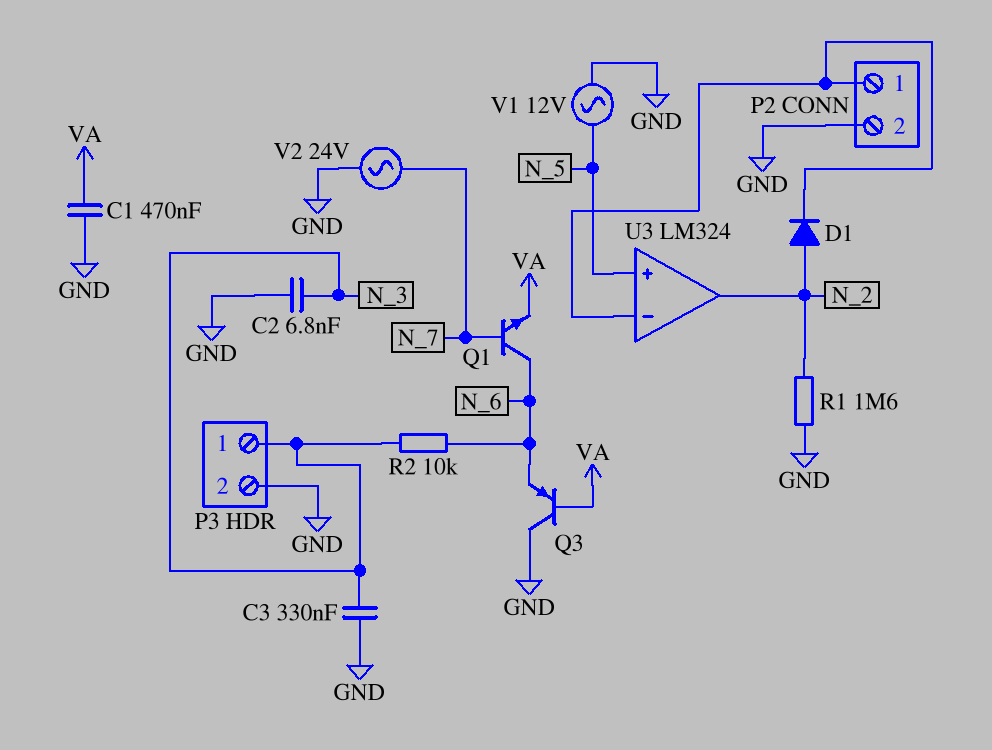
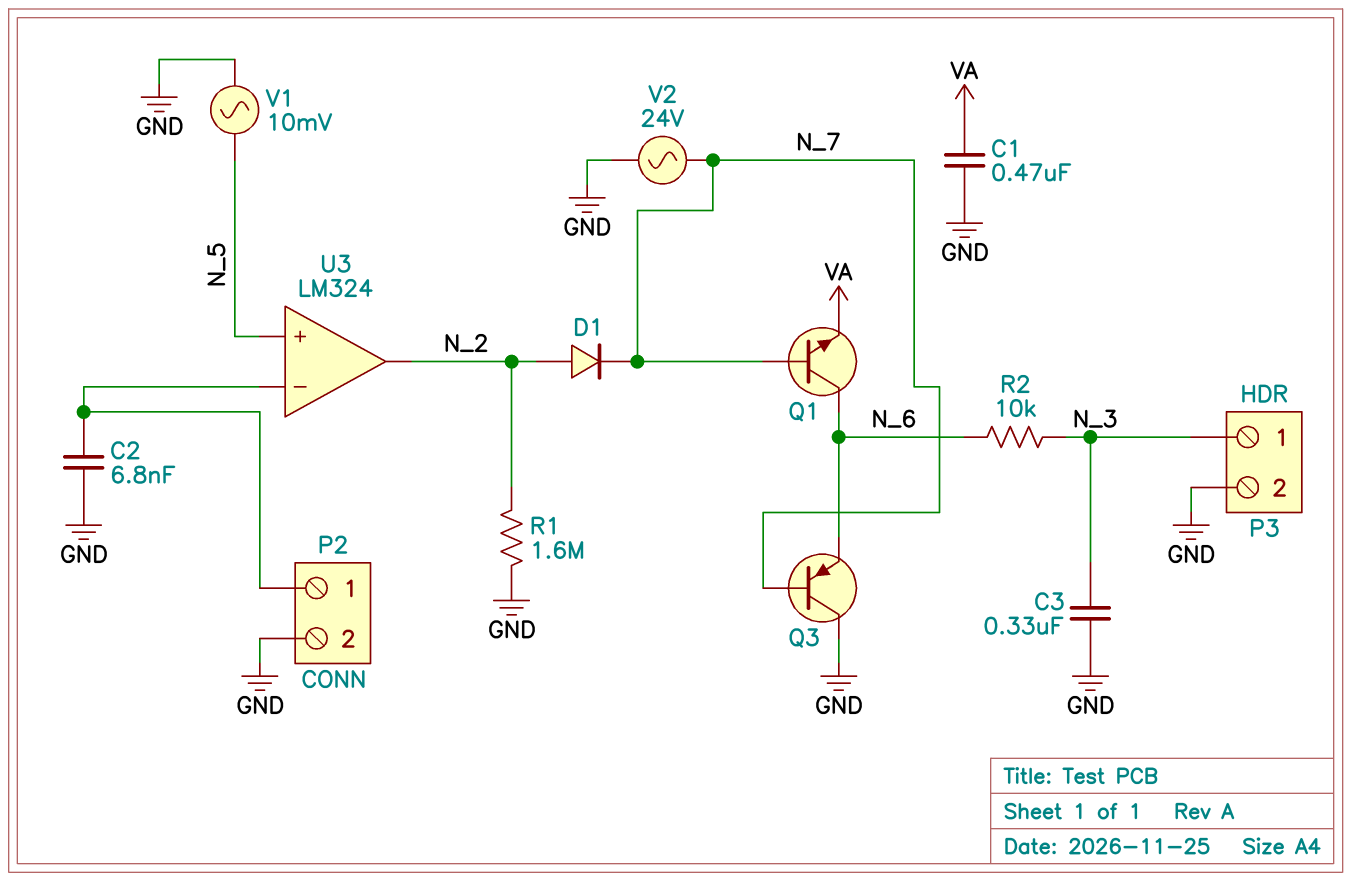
C2: 6.8nF (GND, N_3) -> 6.8nF (GND, P2/1)
D1: diode (A N_2, K P2/1) -> diode (A N_2, K N_7)
Q3: PNP (B VA, C GND, E N_6) -> PNP (B N_7, C GND, E N_6)
V1: AC 12V (GND, N_5) -> AC 10mV (GND, N_5)

